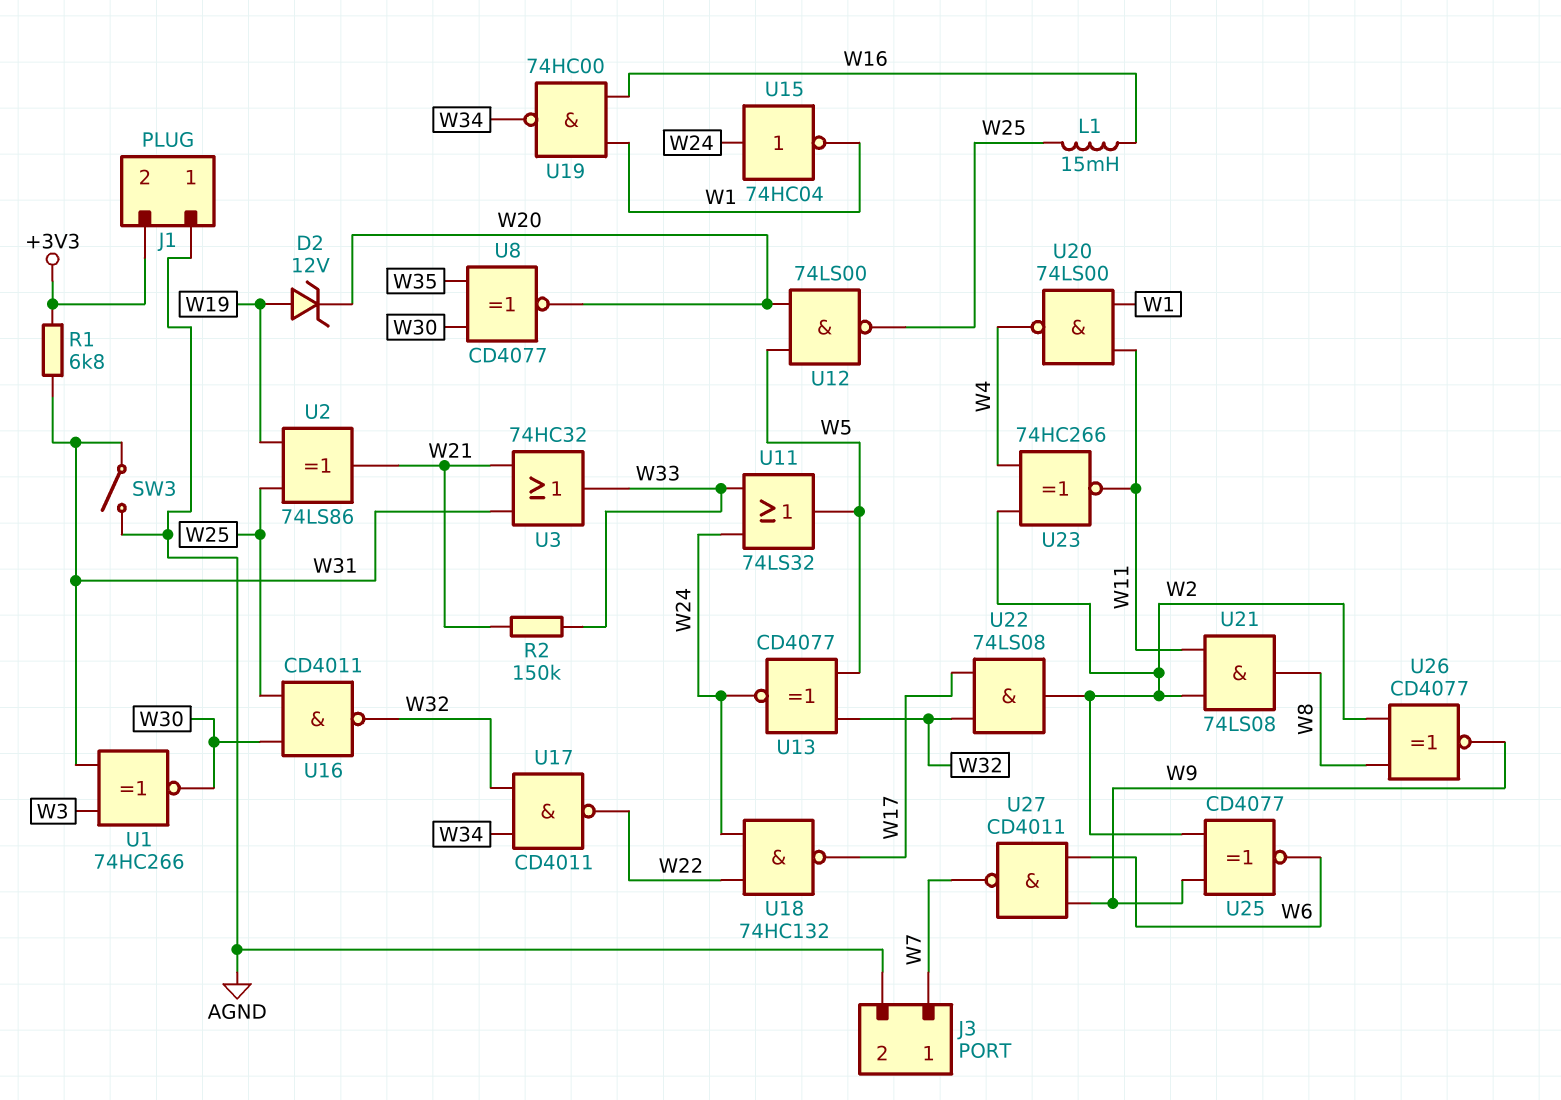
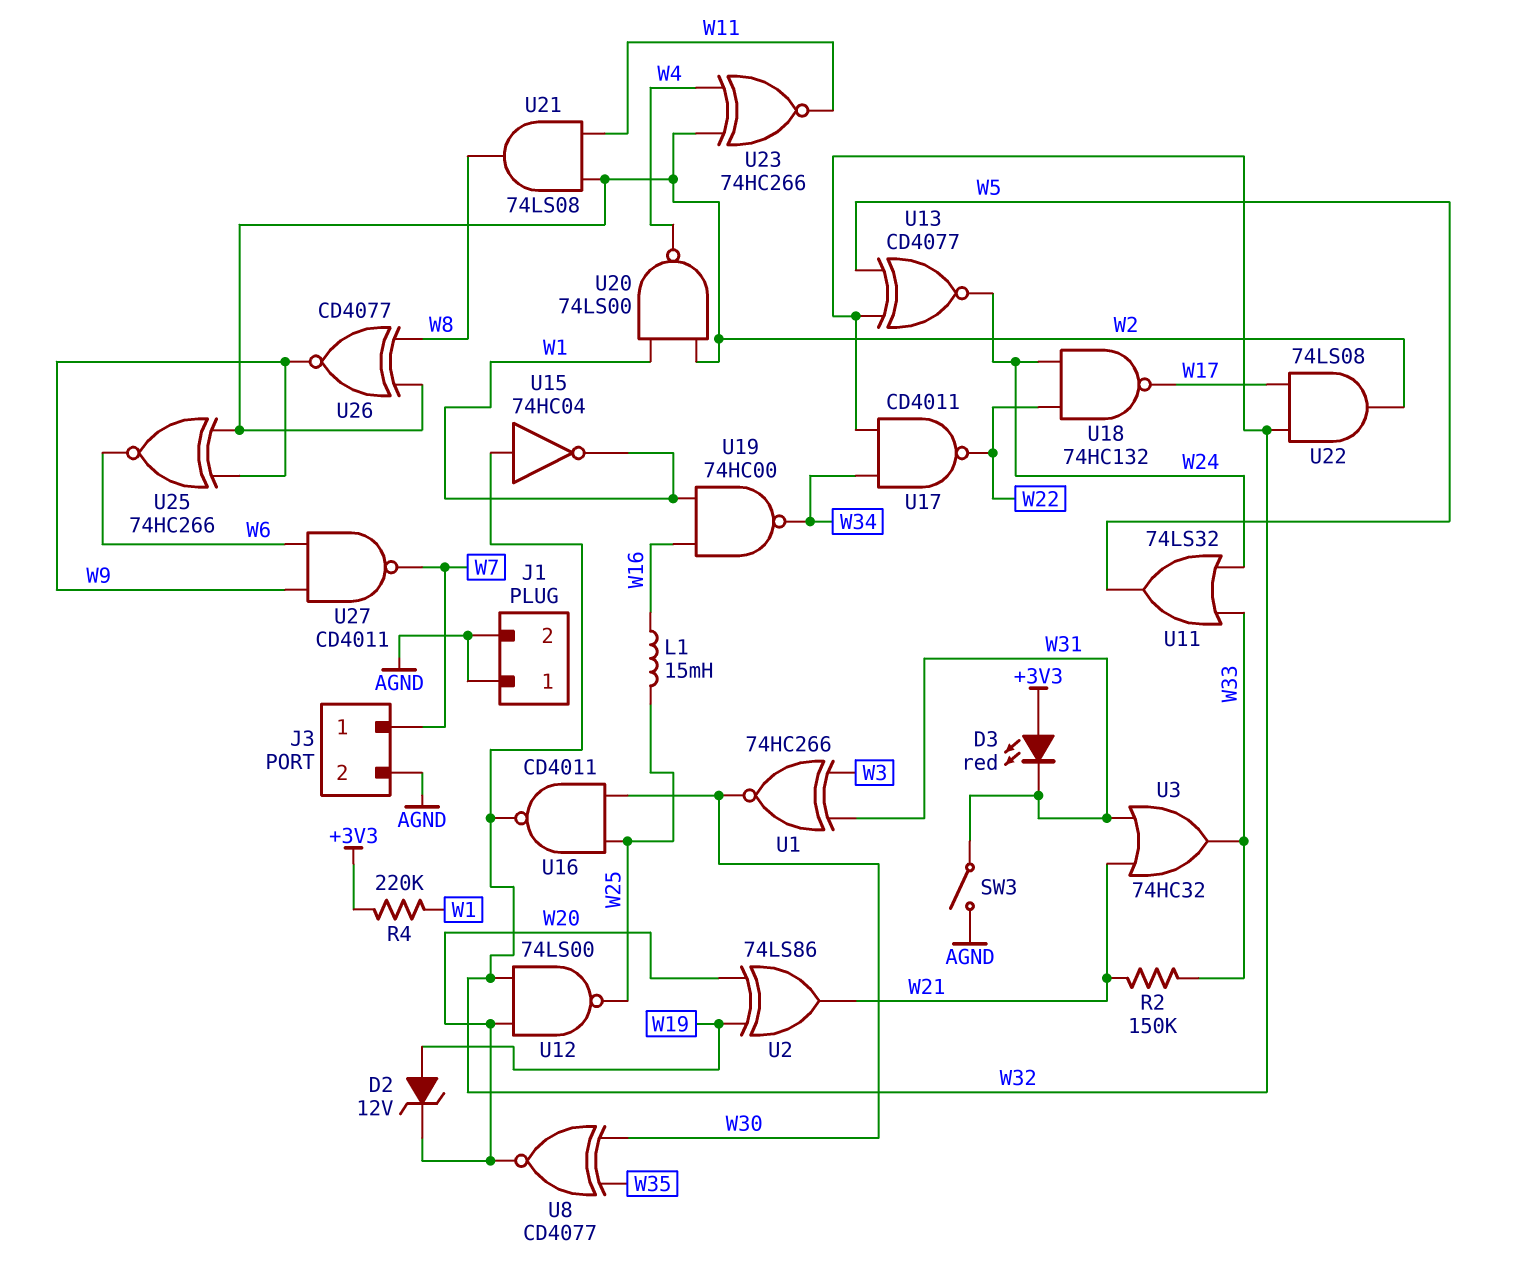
D3: none -> LED red (A +3V3, K W31)
J1 pin 2: +3V3 -> AGND
R1: 6.8k (+3V3, W31) -> none
R4: none -> 220k (+3V3, W1)
U2: XOR 74LS86 (in W19, in W25, out W21) -> XOR 74LS86 (in W19, in W20, out W21)
U12: NAND 74LS00 (in W5, in W20, out W25) -> NAND 74LS00 (in W20, in W32, out W25)
U15: NOT 74HC04 (in W24, out W1) -> NOT 74HC04 (in W32, out W1)
U20: NAND 74LS00 (in W1, in W11, out W4) -> NAND 74LS00 (in W1, in W2, out W4)
U25: XNOR CD4077 (in W2, in W9, out W6) -> XNOR 74HC266 (in W2, in W9, out W6)

